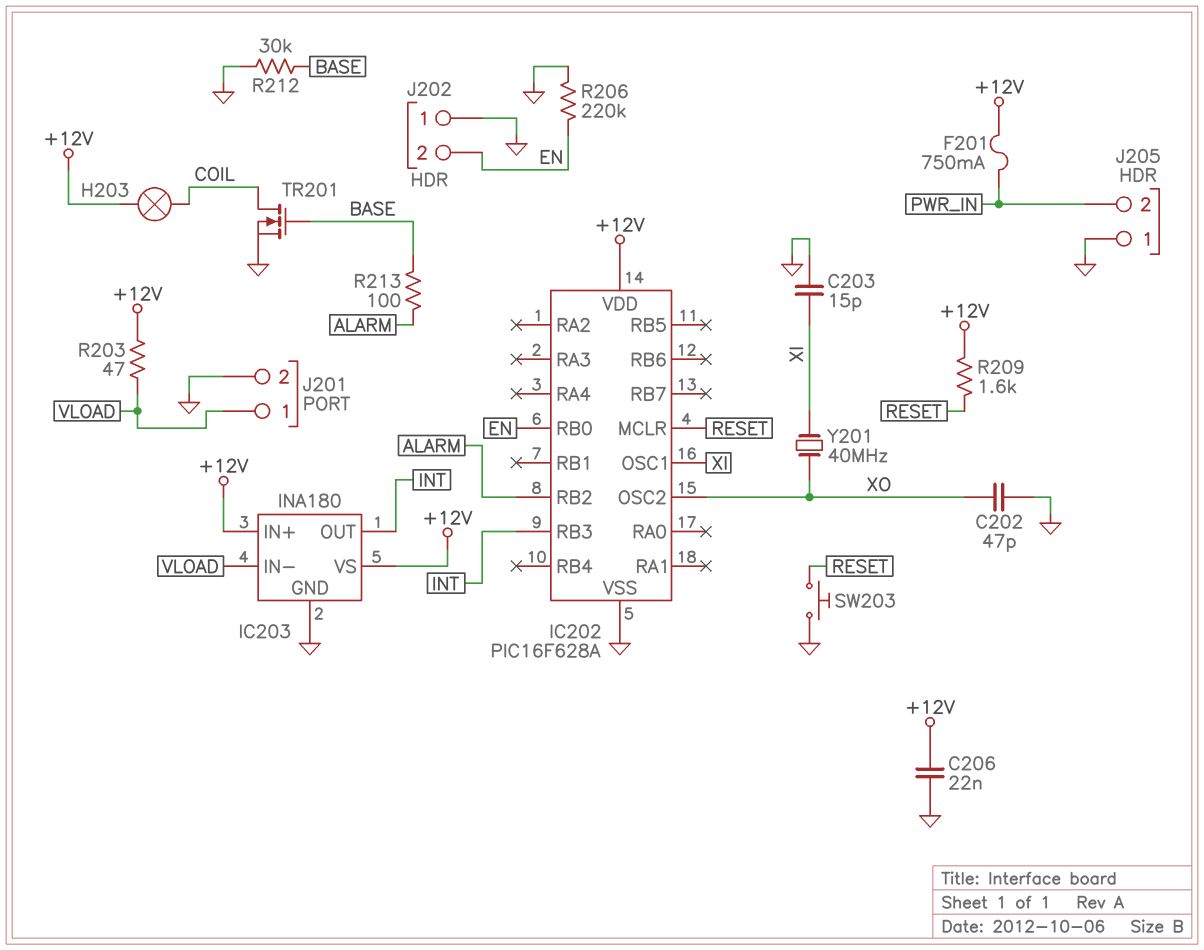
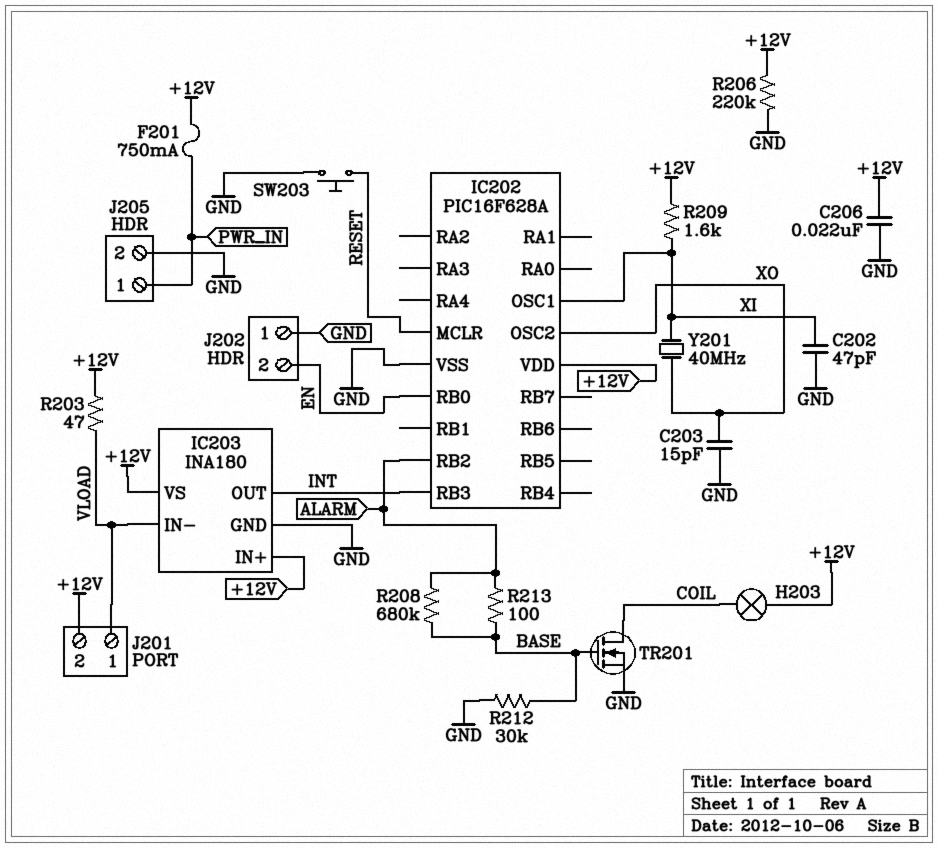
C202: 47pF (GND, XO) -> 47pF (GND, XI)
C203: 15pF (GND, XI) -> 15pF (GND, XO)
J201 pin 2: GND -> +12V
J205 pin 1: GND -> PWR_IN
J205 pin 2: PWR_IN -> GND
R206: 220k (EN, GND) -> 220k (+12V, GND)
R208: none -> 680k (ALARM, BASE)
R209: 1.6k (+12V, RESET) -> 1.6k (+12V, XI)

